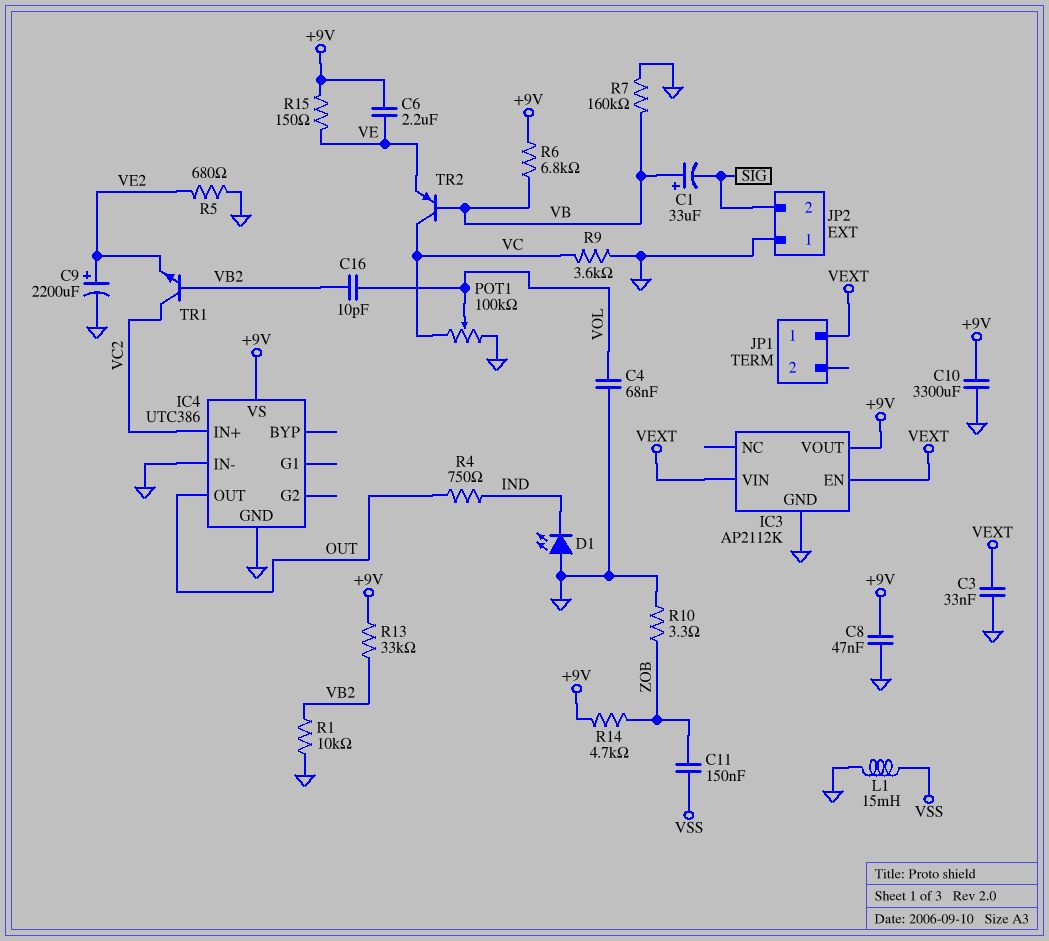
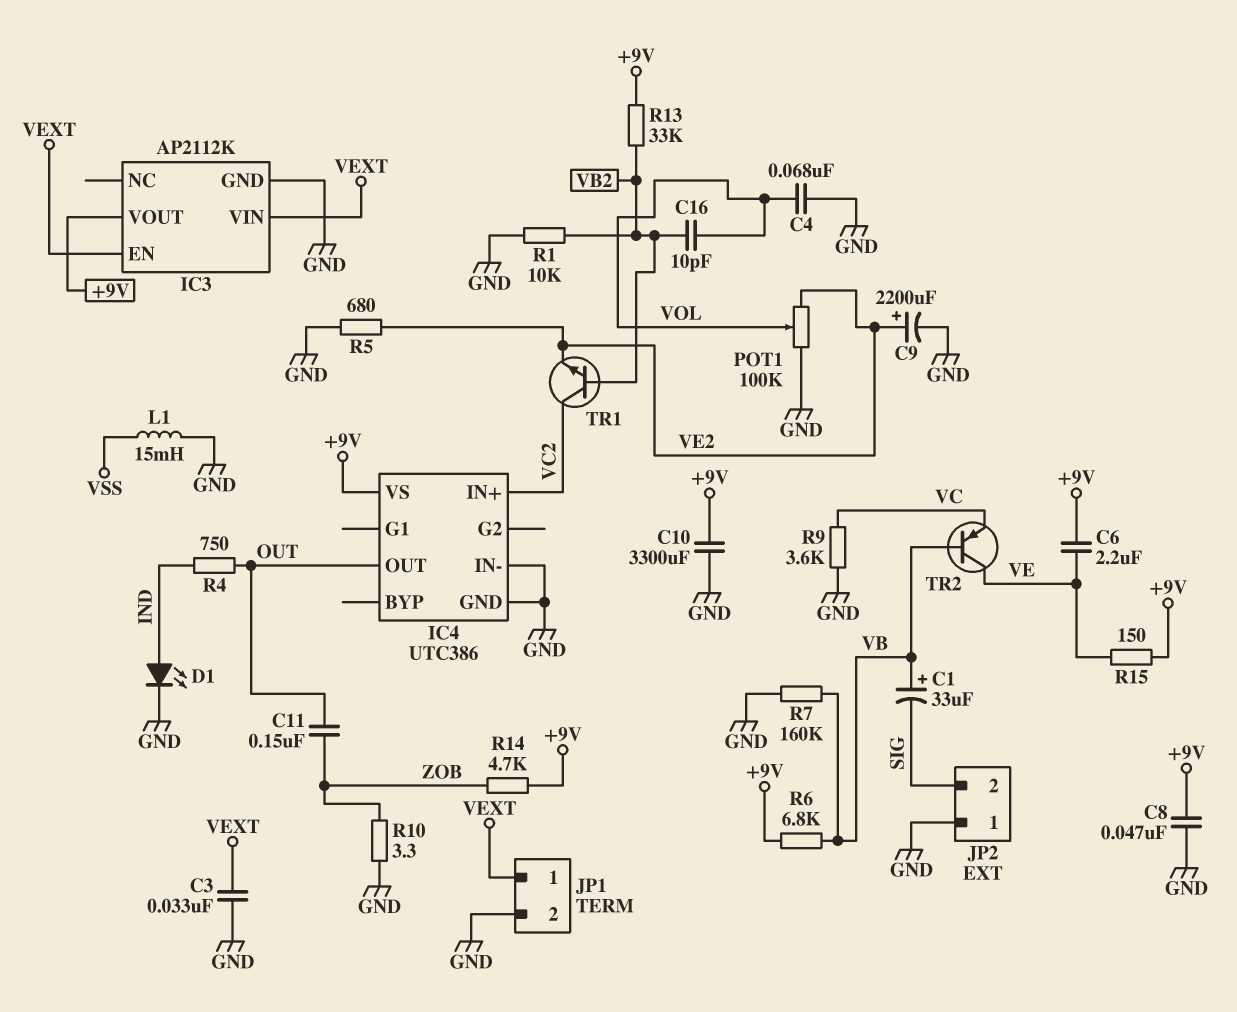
C11: 150nF (VSS, ZOB) -> 150nF (OUT, ZOB)
D1: LED (A GND, K IND) -> LED (A IND, K GND)
JP1 pin 2: none -> GND
POT1: 100k (GND, VC, wiper VOL) -> 100k (GND, VE2, wiper VOL)
TR2: PNP (B VB, C VC, E VE) -> PNP (B VB, C VE, E VC)

